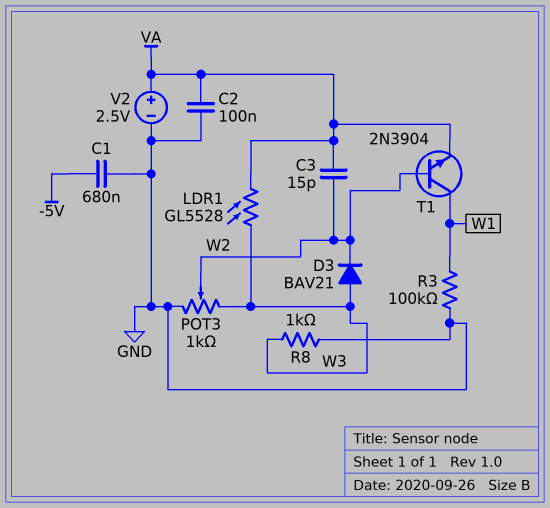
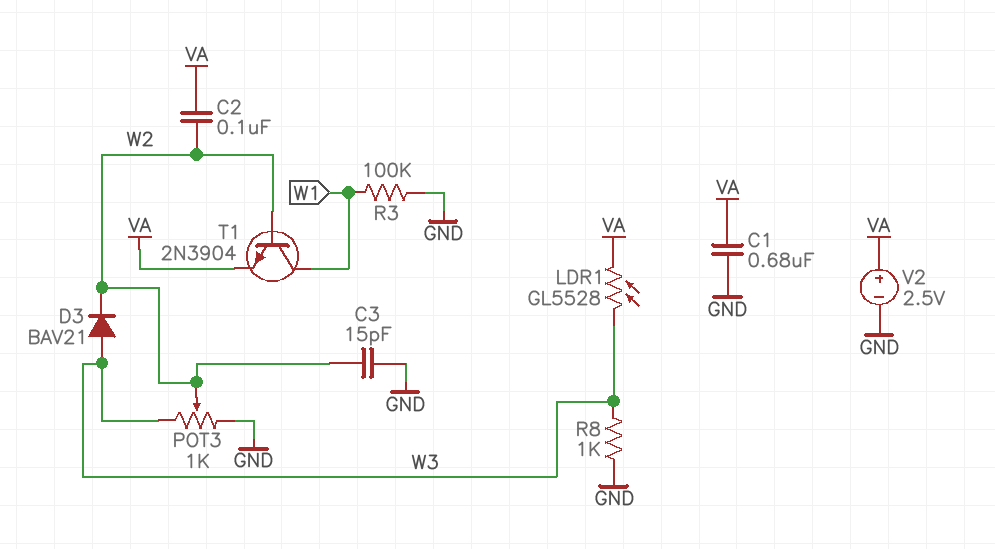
C1: 680nF (-5V, GND) -> 680nF (GND, VA)
C2: 100nF (GND, VA) -> 100nF (VA, W2)
C3: 15pF (VA, W2) -> 15pF (GND, W2)

